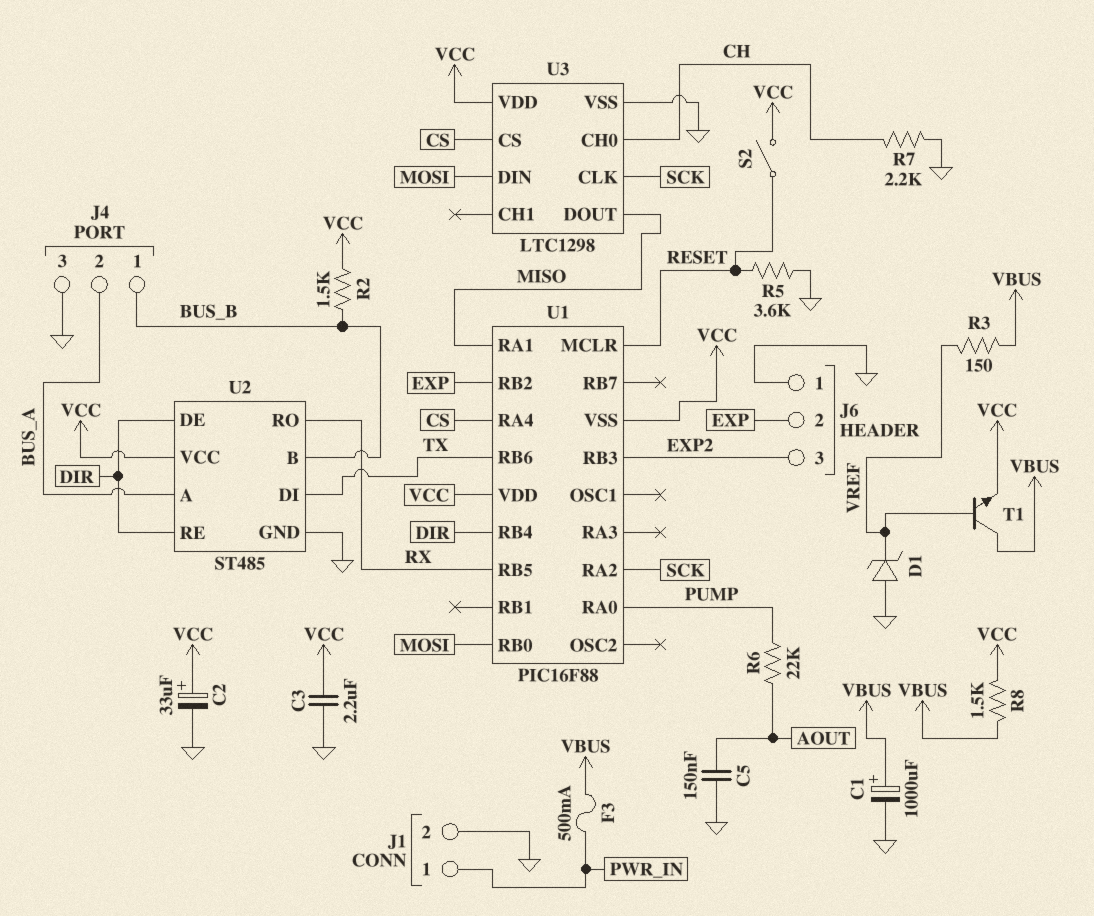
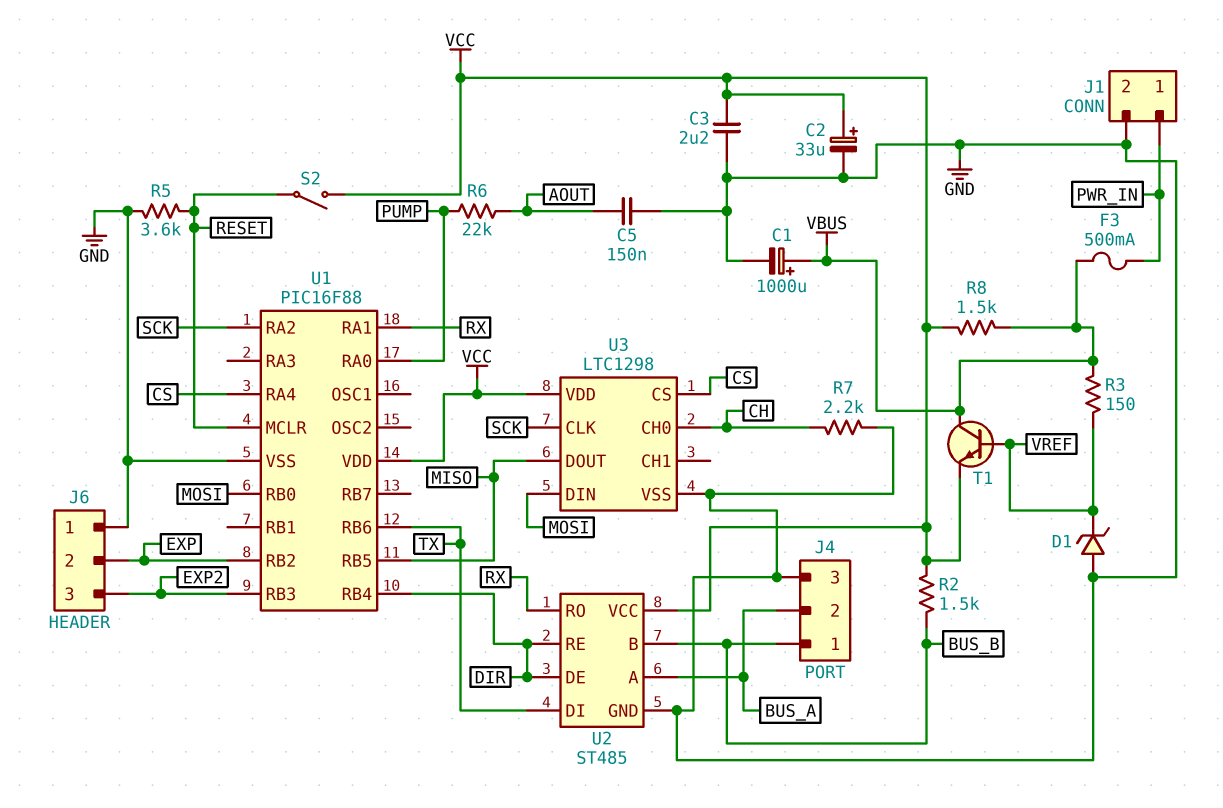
U1 pin RA1: MISO -> RX
U1 pin RB5: RX -> MISO
U1 pin VSS: VCC -> GND

